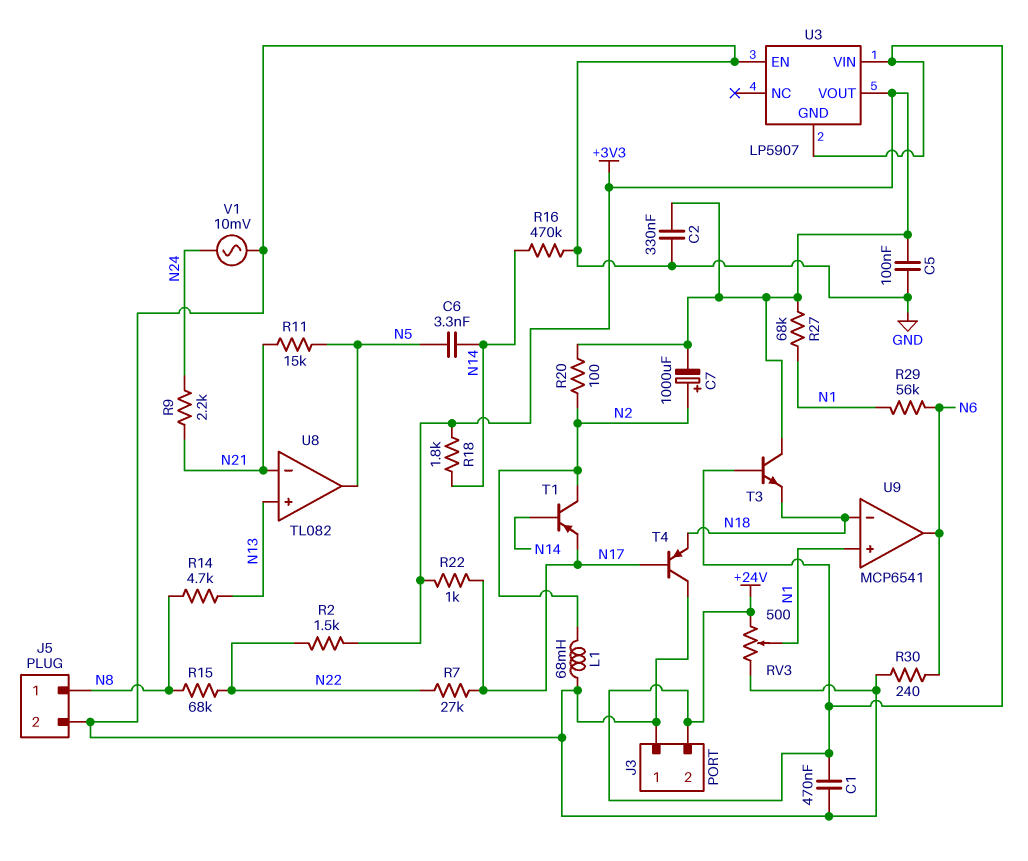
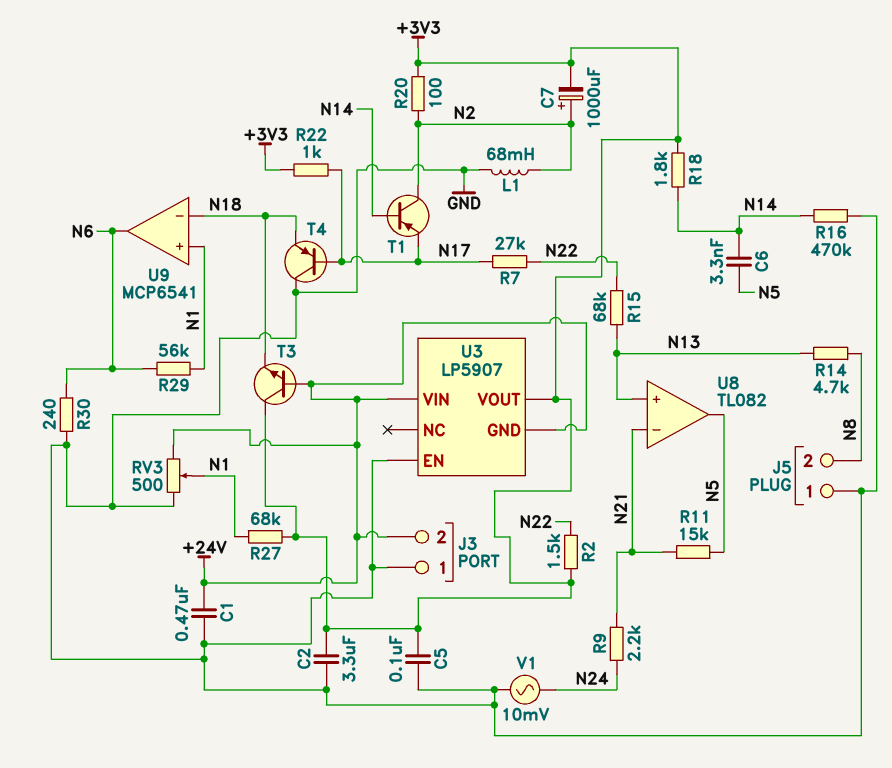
C2: 330nF (+3V3, GND) -> 3.3uF (+3V3, GND)
J5 pin 1: N8 -> GND
J5 pin 2: GND -> N8
R15: 68k (N8, N22) -> 68k (N13, N22)

